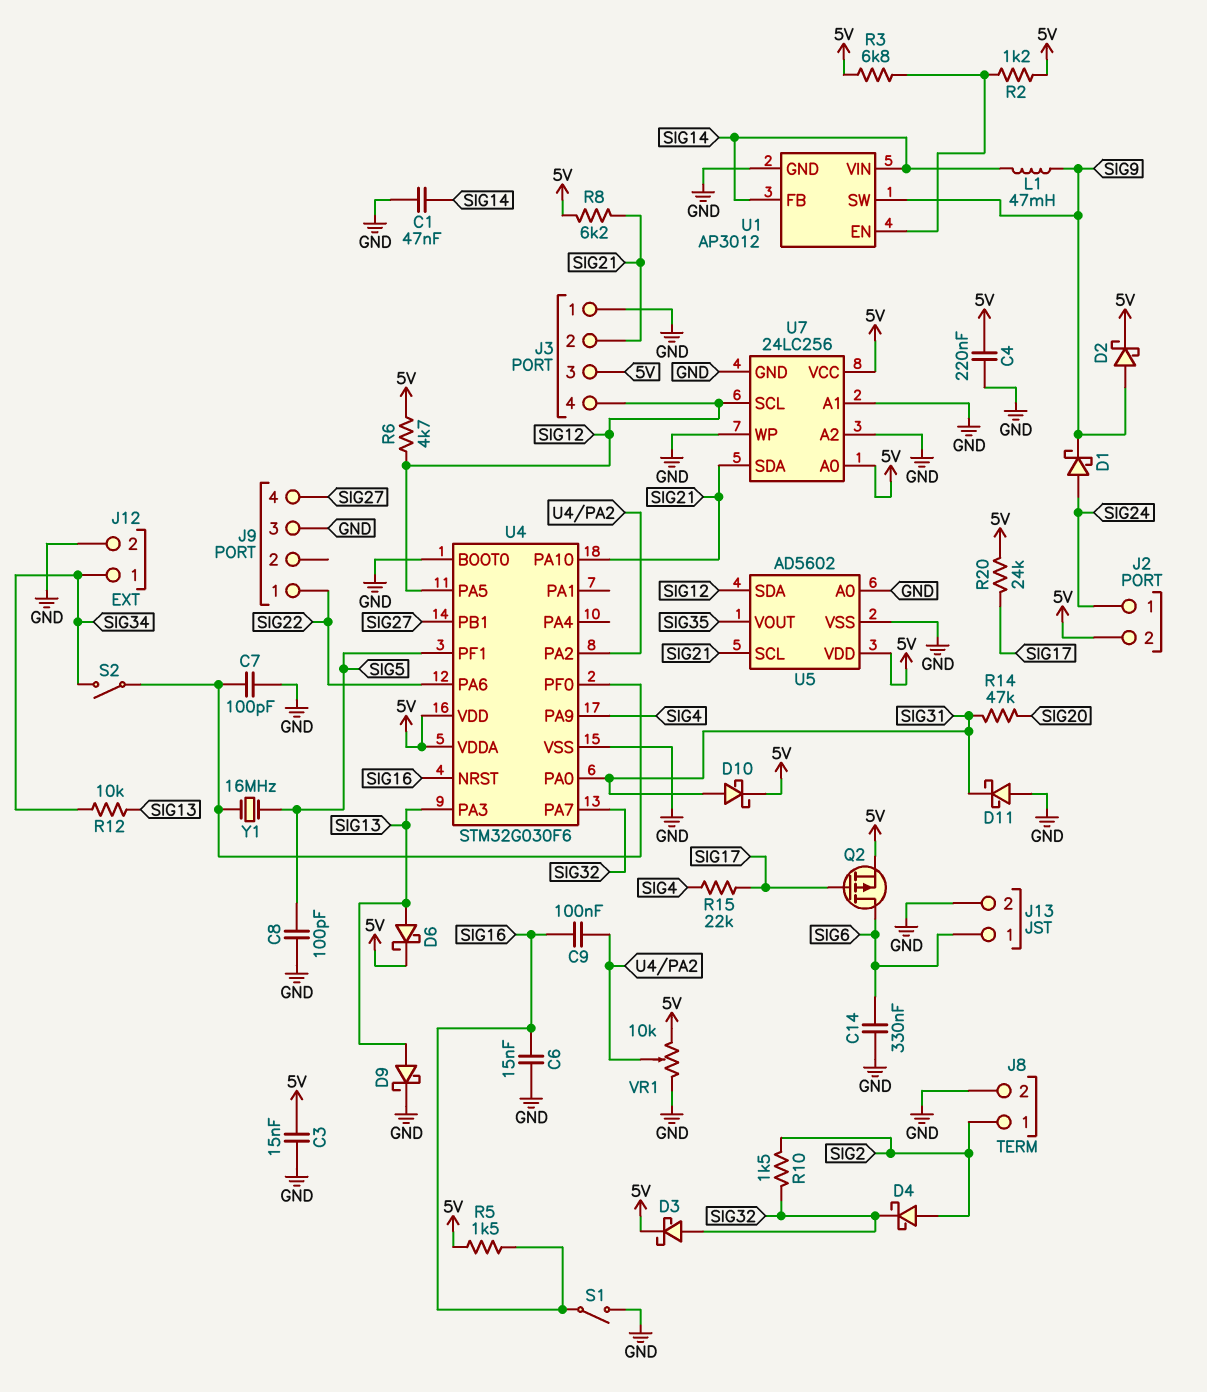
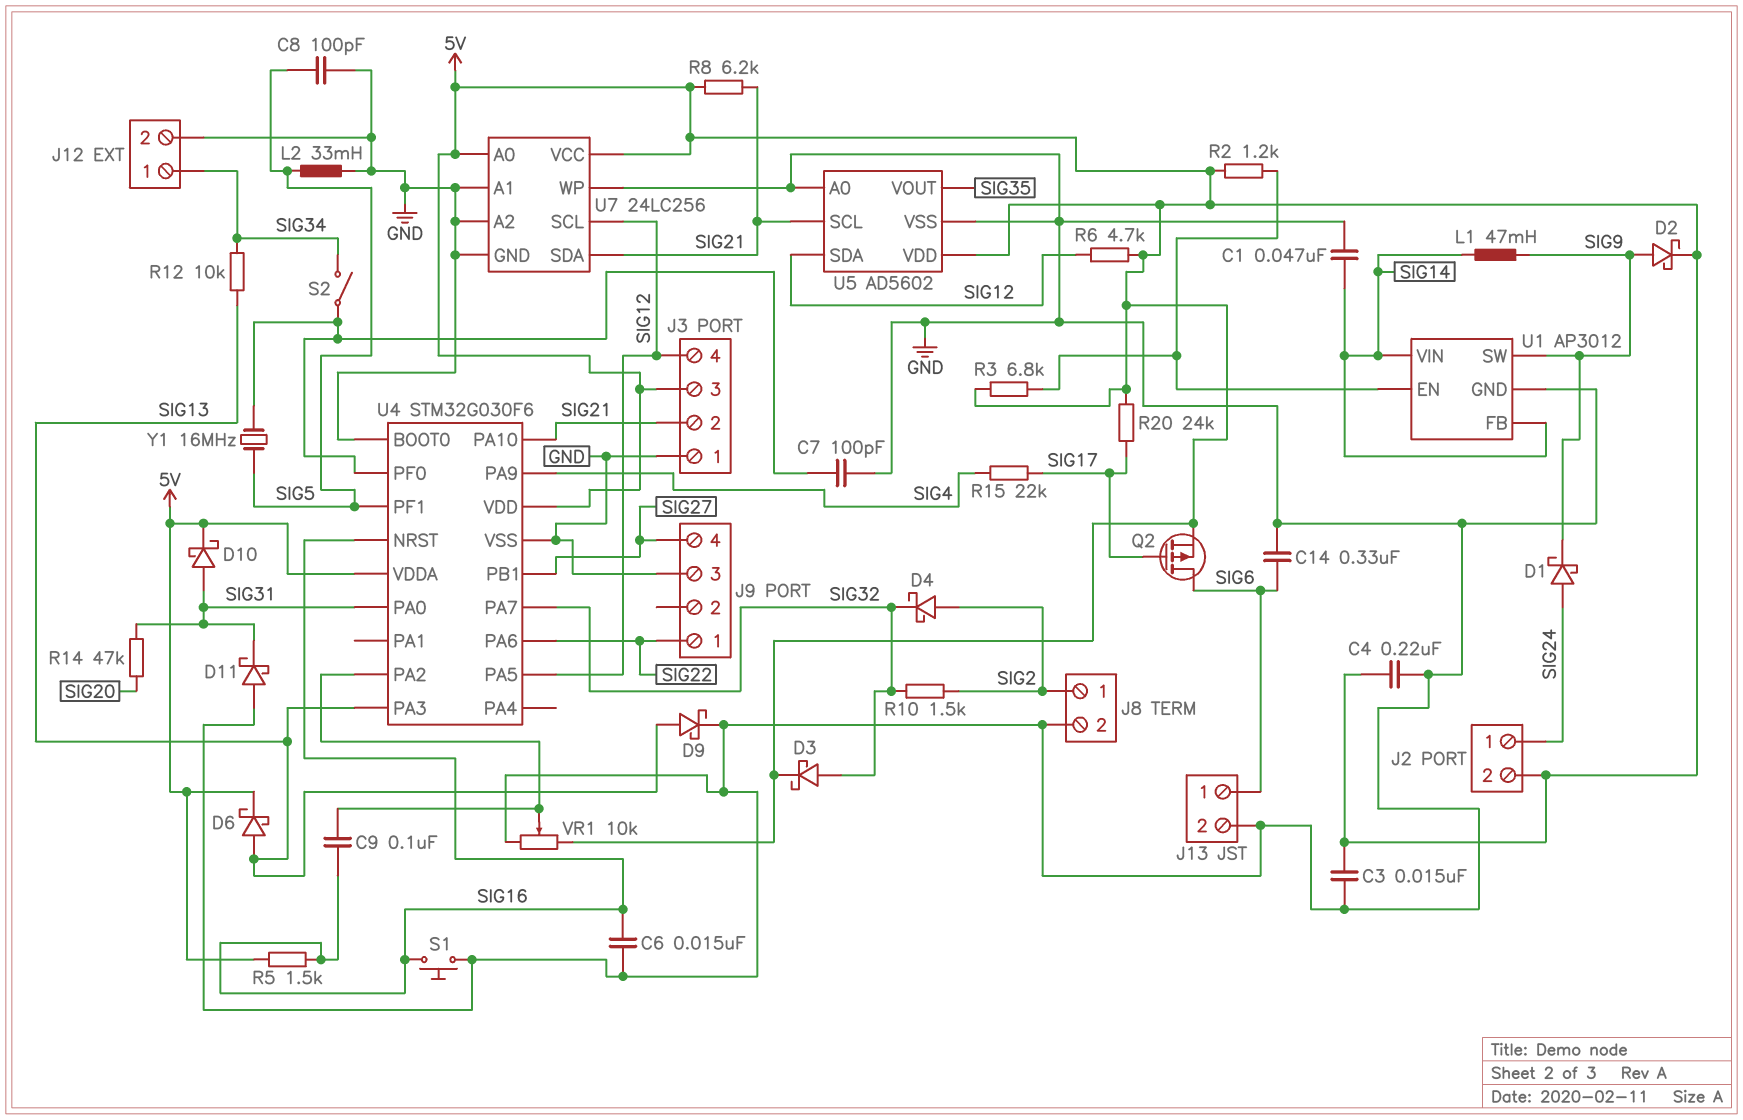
L2: none -> 33mH (GND, SIG5)
S1: switch (GND, SIG16) -> button (GND, SIG16)

